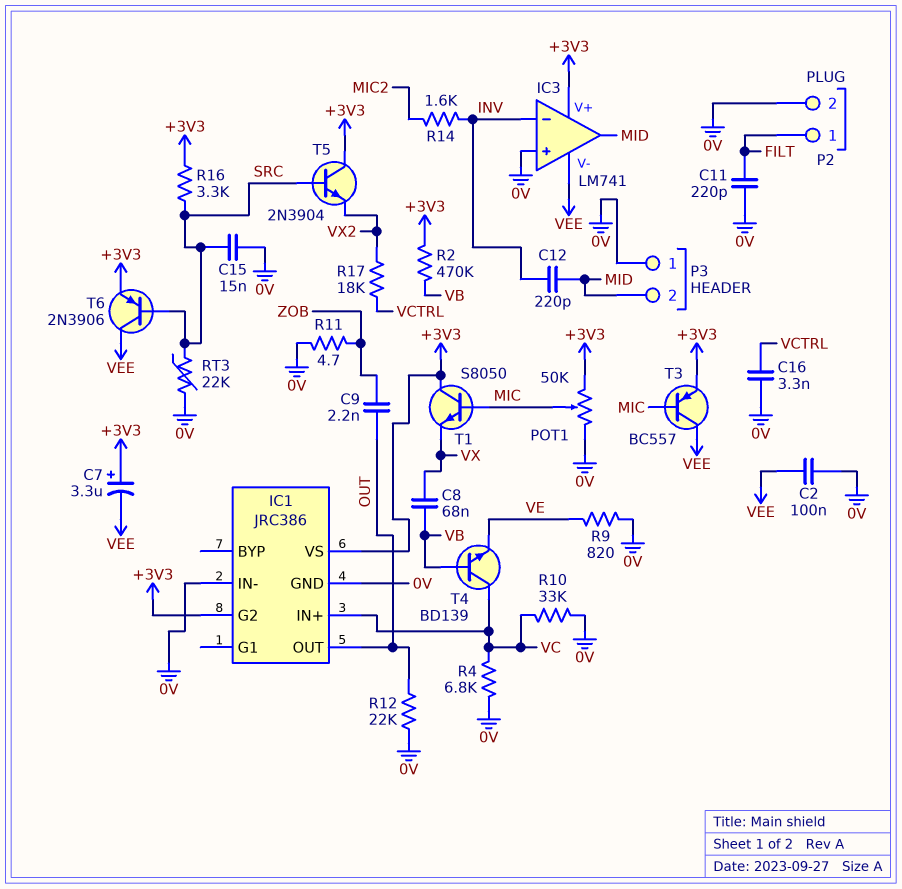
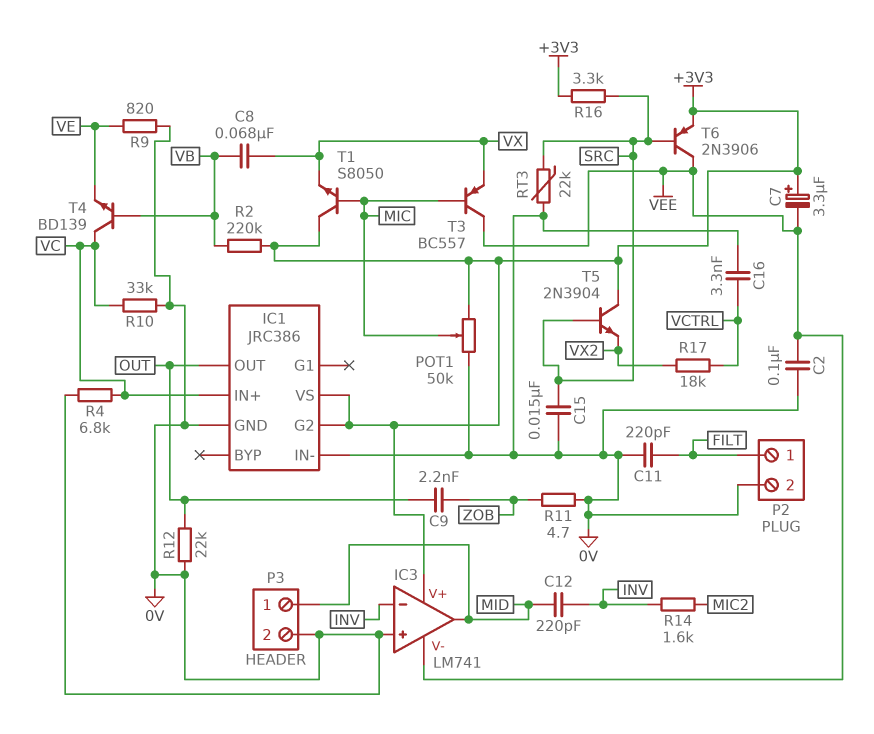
P3 pin 1: 0V -> MID
P3 pin 2: MID -> 0V
R2: 470k (+3V3, VB) -> 220k (+3V3, VB)
T3: PNP BC557 (B MIC, C VEE, E +3V3) -> PNP BC557 (B MIC, C VEE, E VX)

